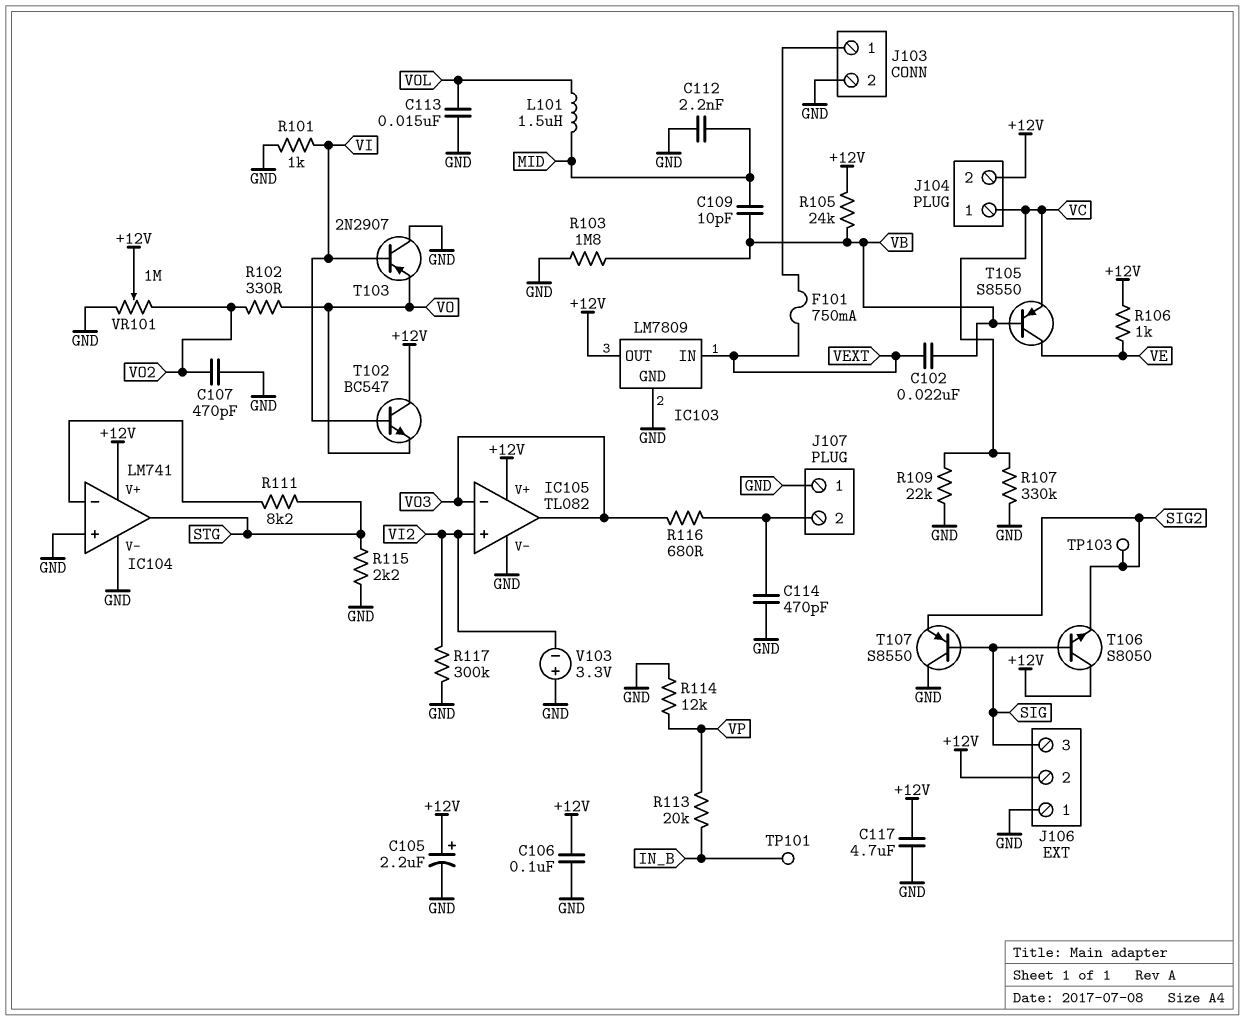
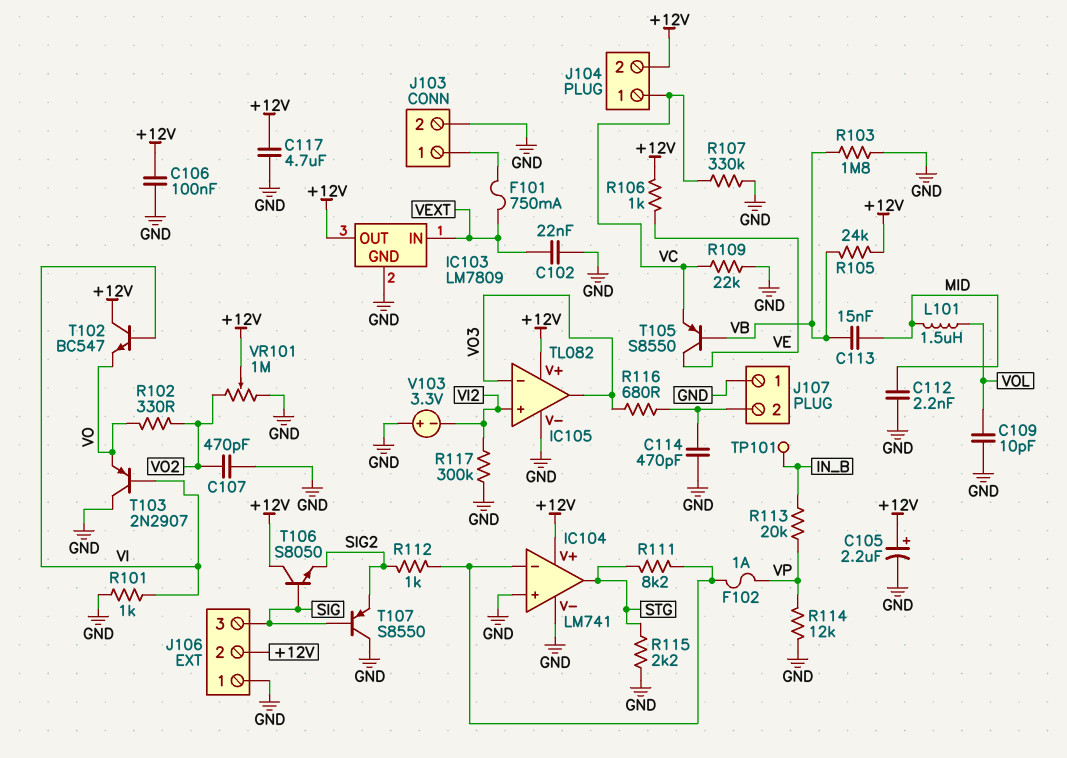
C102: 22nF (VB, VEXT) -> 22nF (GND, VEXT)
C109: 10pF (MID, VB) -> 10pF (GND, VOL)
C113: 15nF (GND, VOL) -> 15nF (MID, VB)
F102: none -> 1A (IC104/in-, VP)
R112: none -> 1k (IC104/in-, SIG2)
TP103: test point (SIG2) -> none

